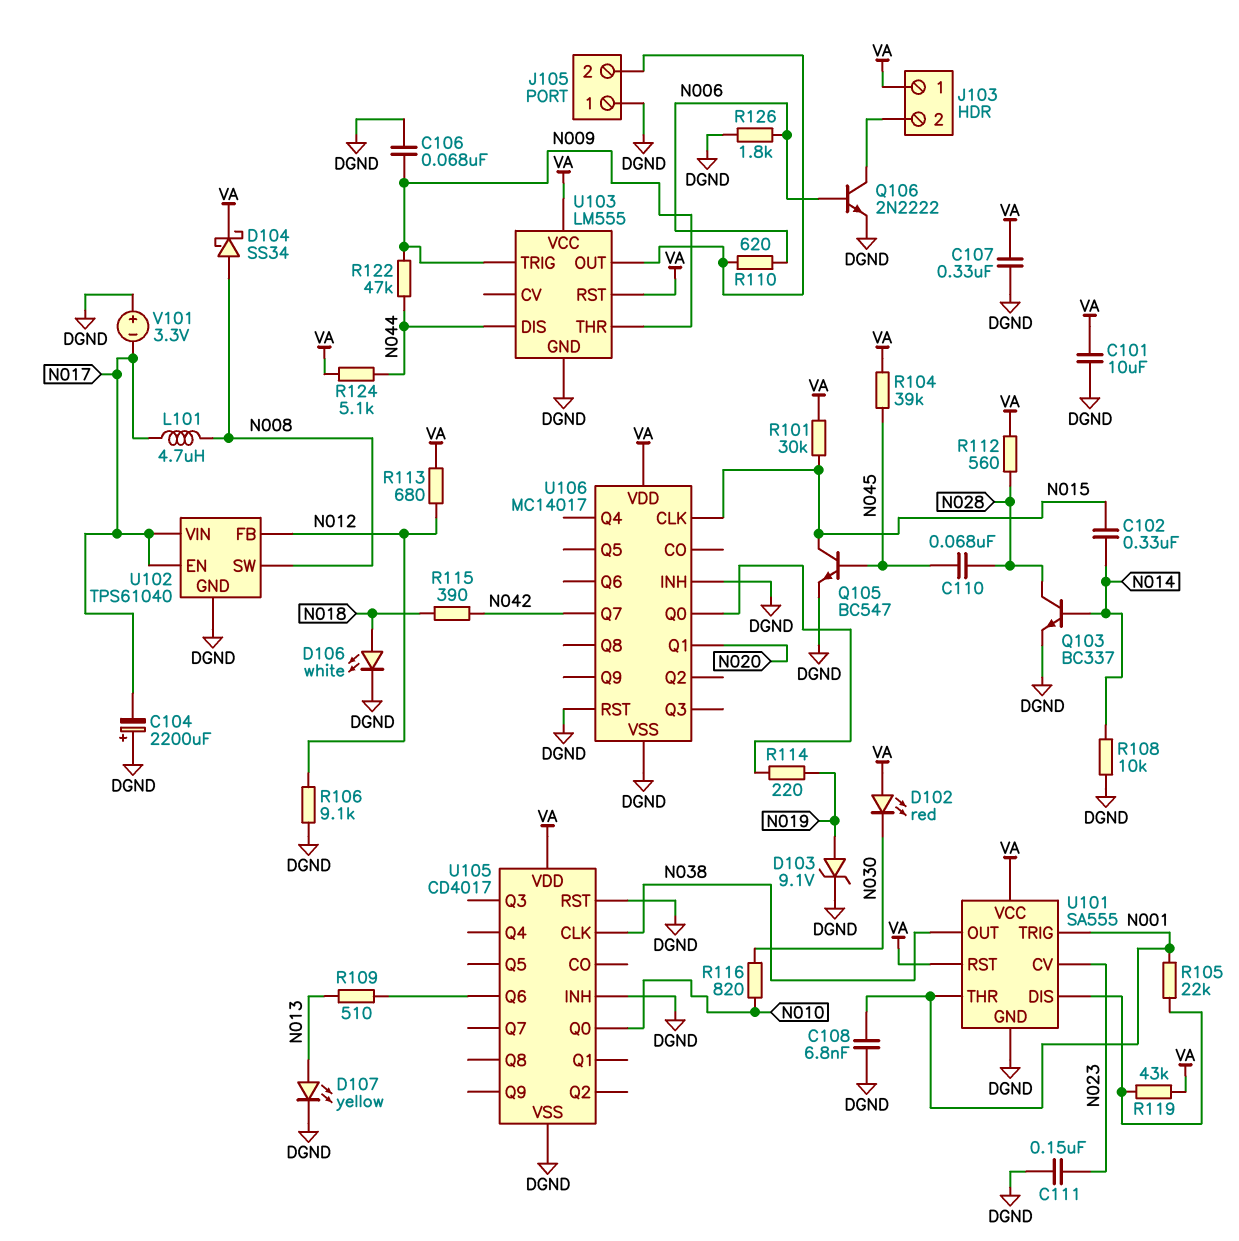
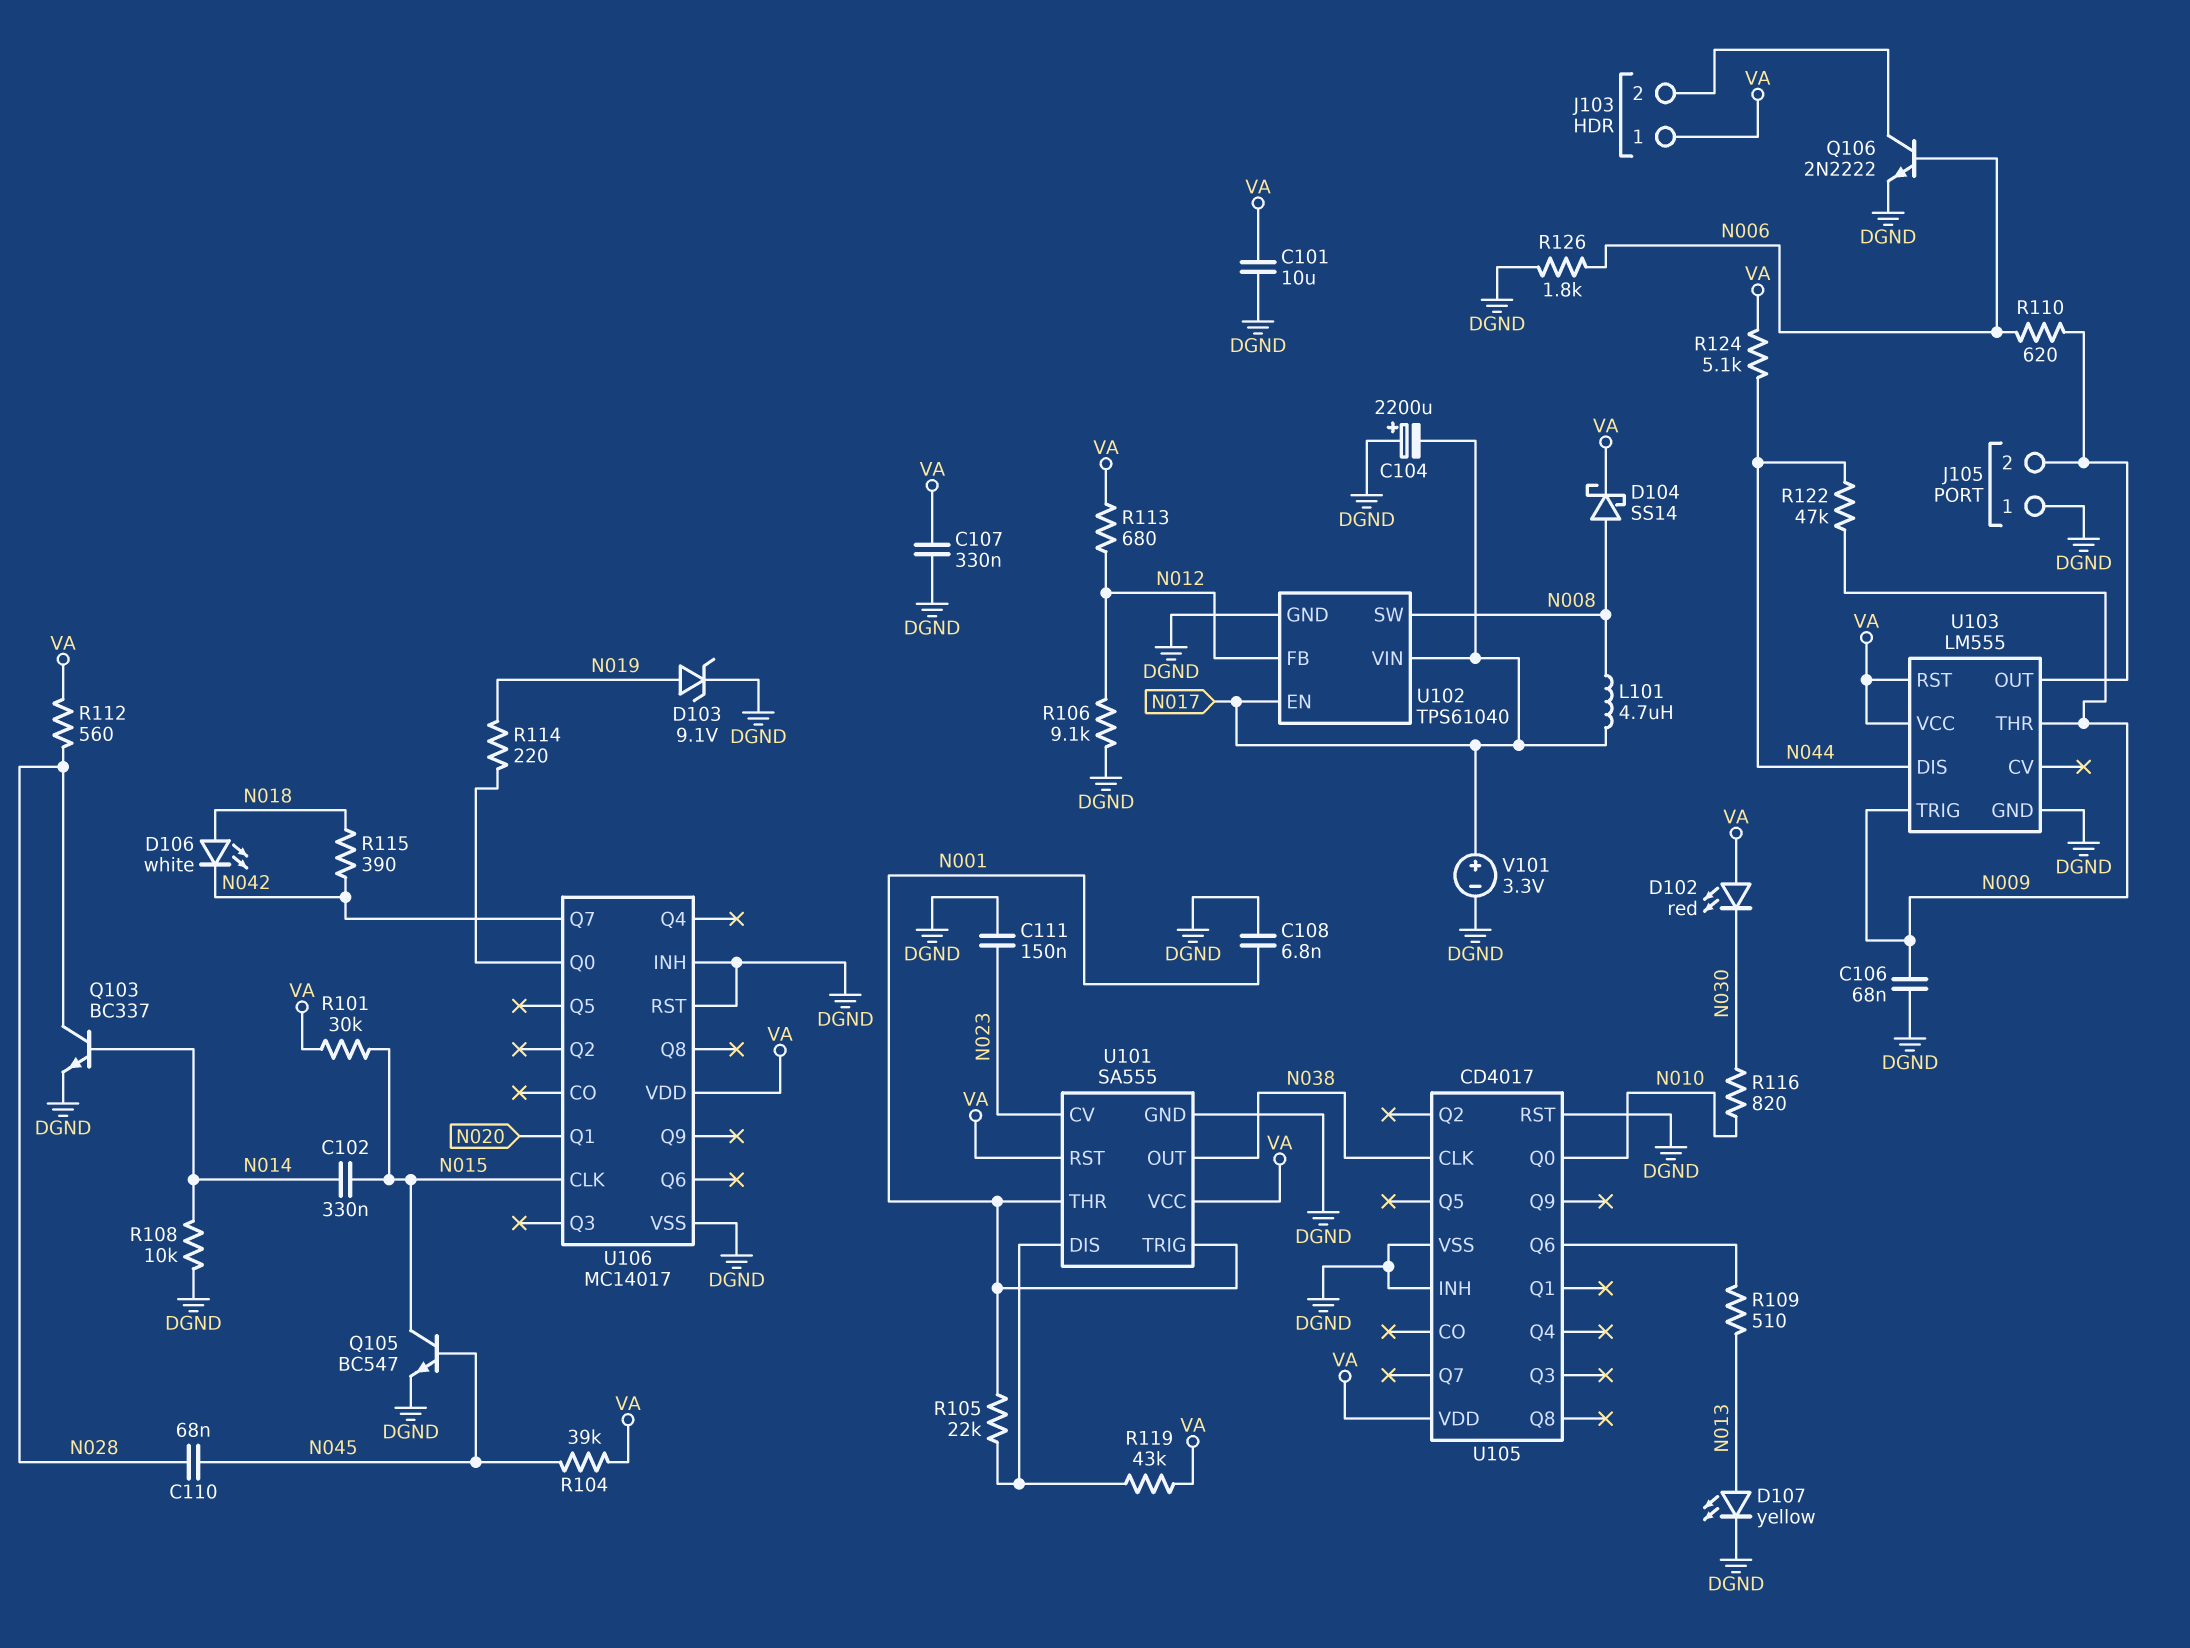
D104: schottky SS34 (A N008, K VA) -> schottky SS14 (A N008, K VA)
D106: LED white (A N018, K DGND) -> LED white (A N018, K N042)
V101: 3.3V (plus DGND, minus N017) -> 3.3V (plus N017, minus DGND)

